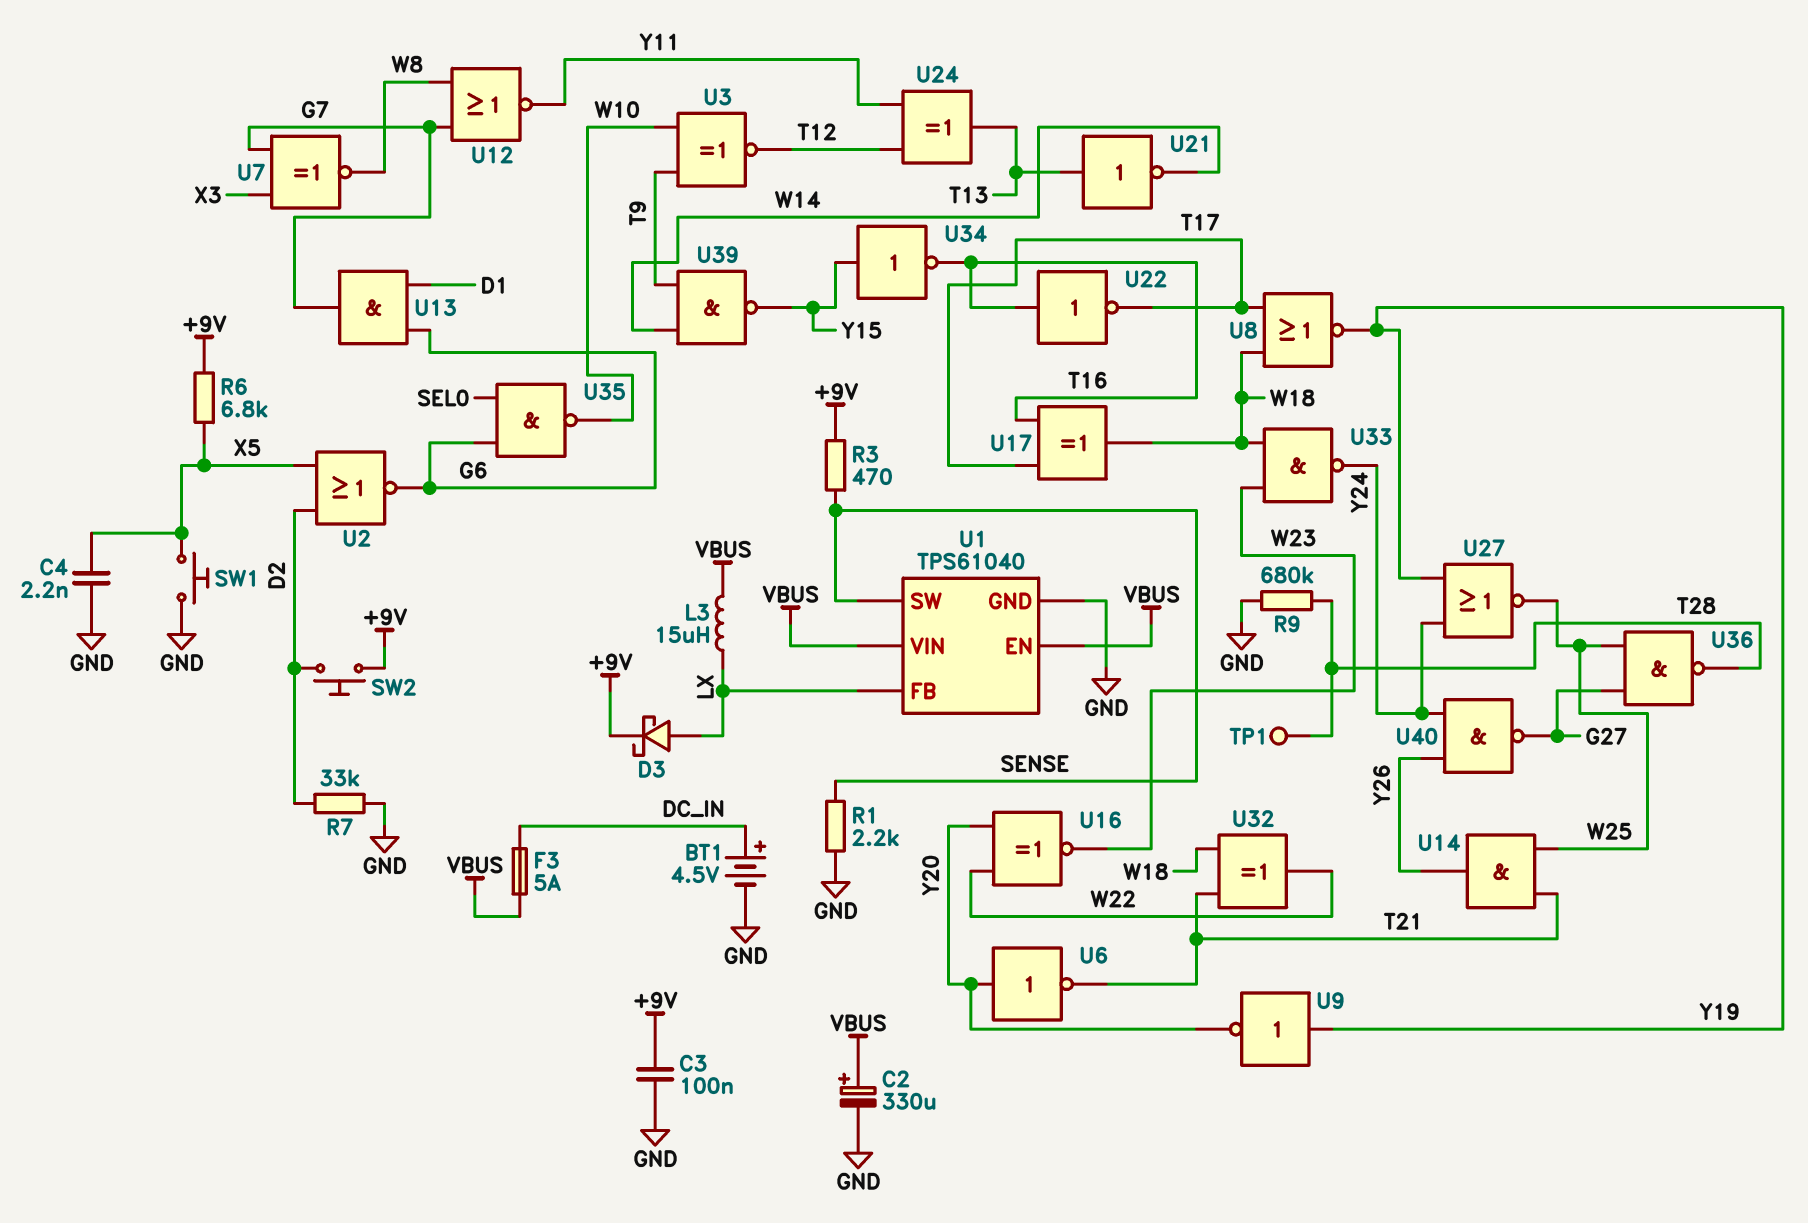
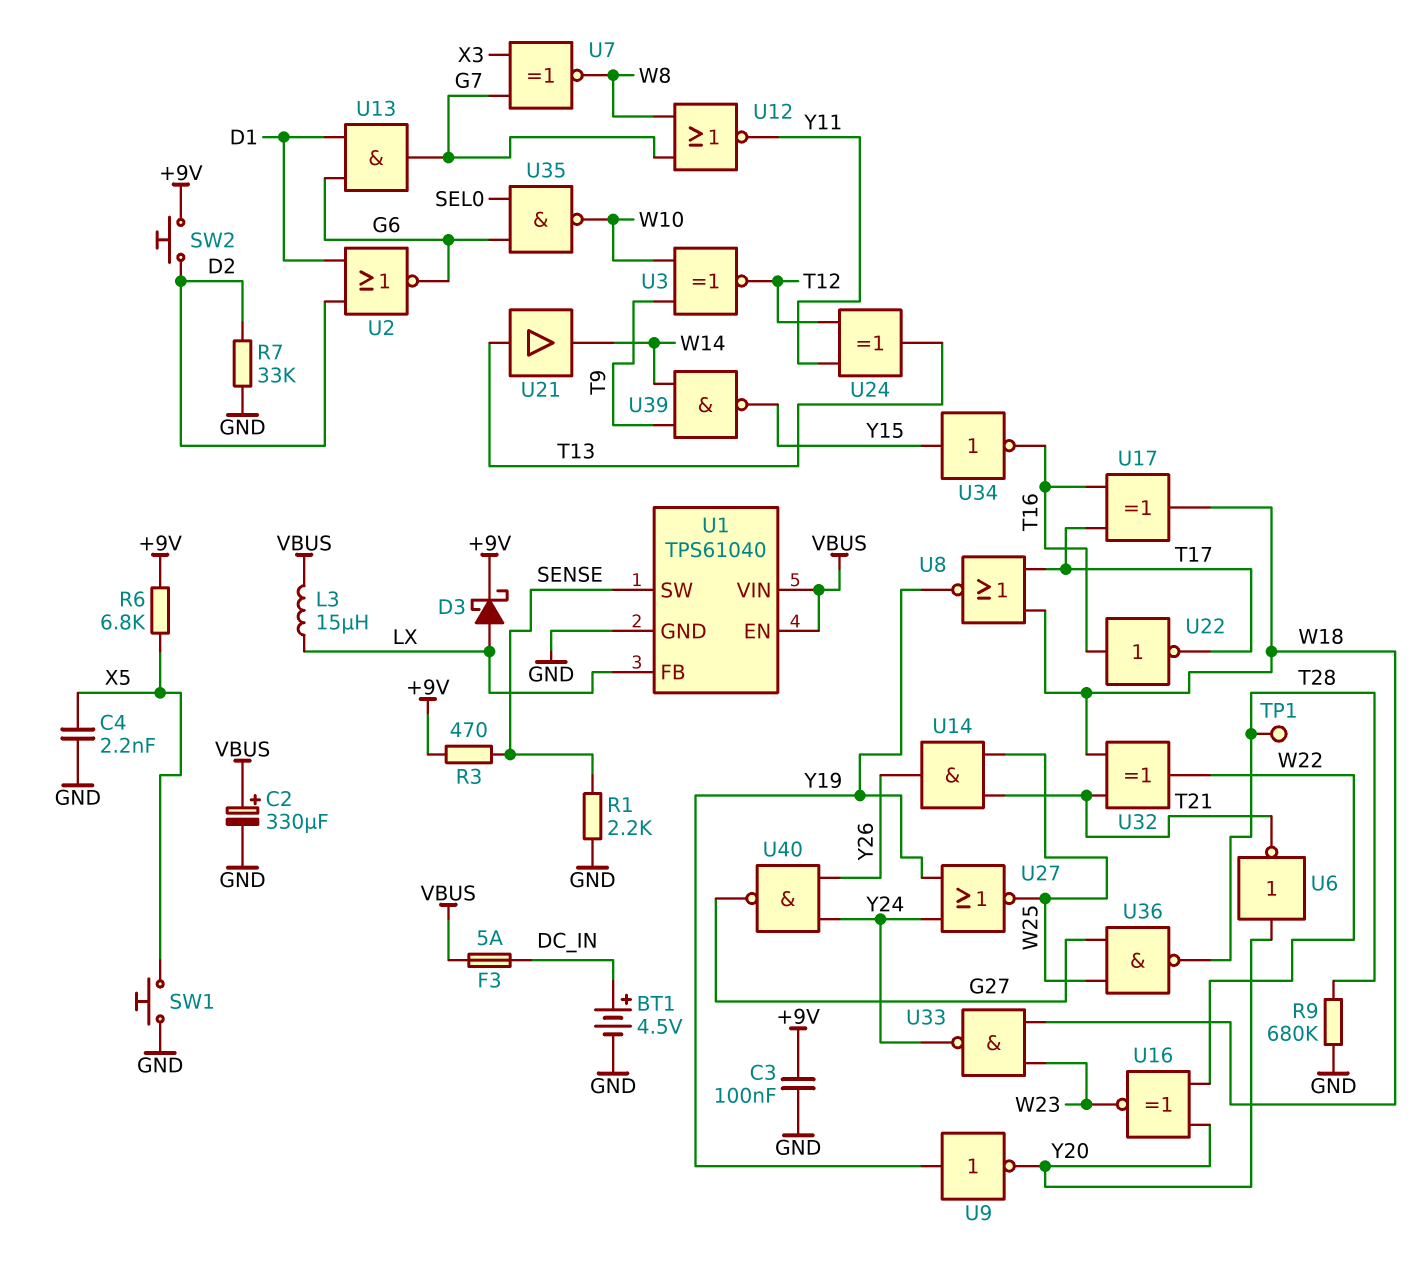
U2: NOR (in D2, in X5, out G6) -> NOR (in D1, in D2, out G6)
U21: NOT (in T13, out W14) -> buffer (in T13, out W14)

